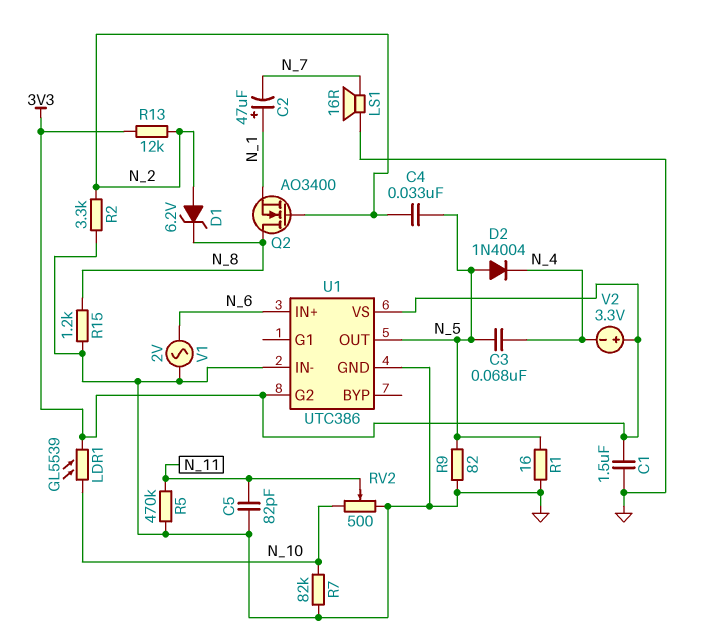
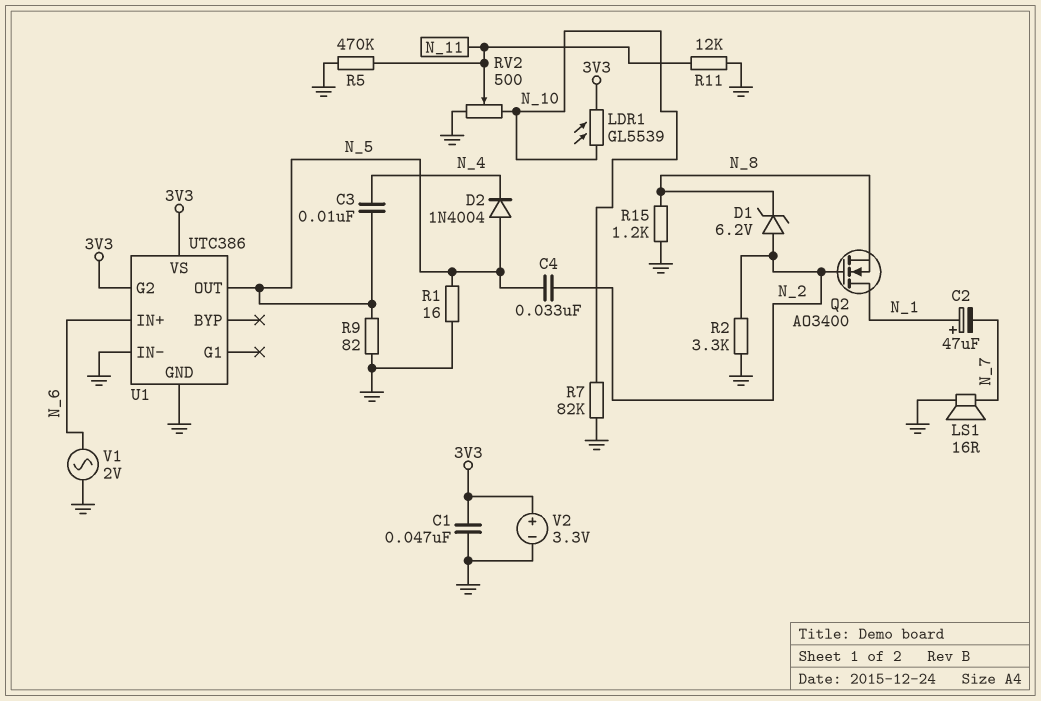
C1: 1.5uF (3V3, GND) -> 47nF (3V3, GND)
C3: 68nF (N_4, N_5) -> 10nF (N_4, N_5)
C5: 82pF (GND, N_11) -> none
Q2: NMOS AO3400 (G N_2, D N_8, S N_1) -> NMOS AO3400 (G N_2, D N_1, S N_8)
R11: none -> 12k (GND, N_11)
R13: 12k (3V3, N_2) -> none
V2: 3.3V (plus 3V3, minus N_4) -> 3.3V (plus 3V3, minus GND)

